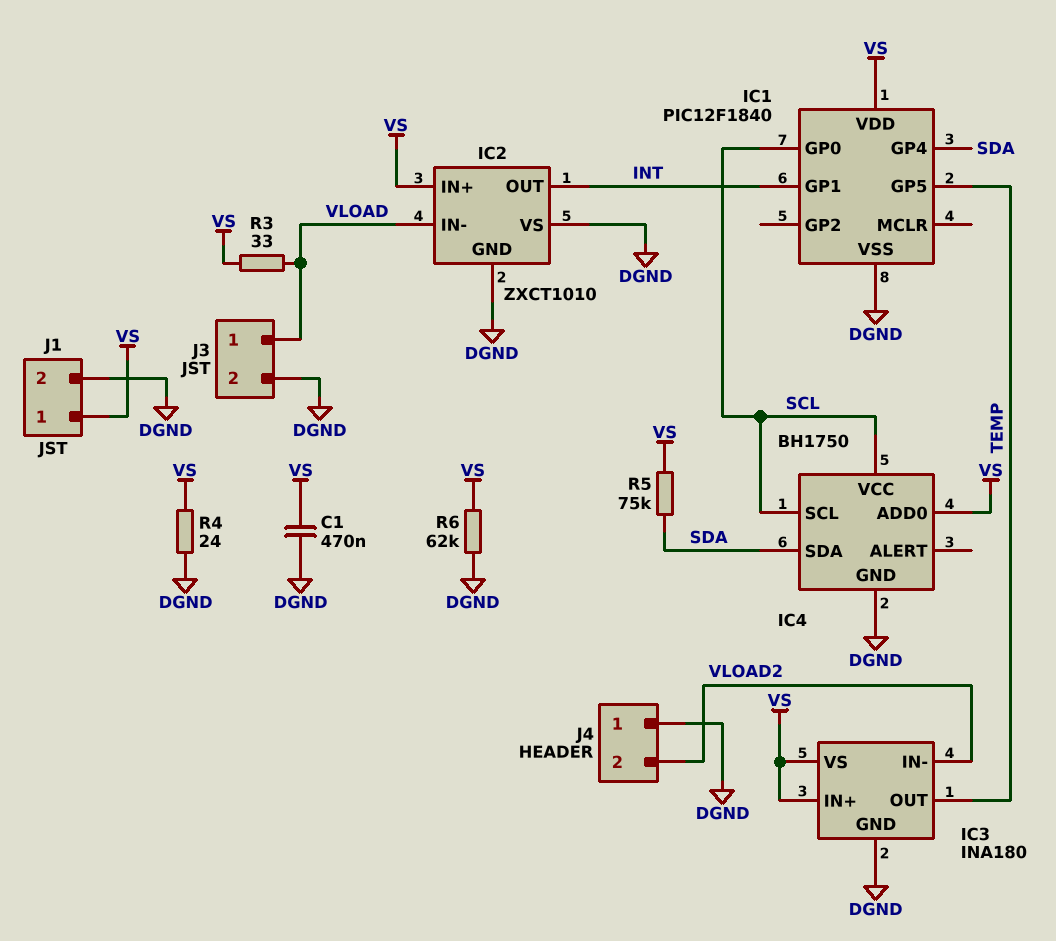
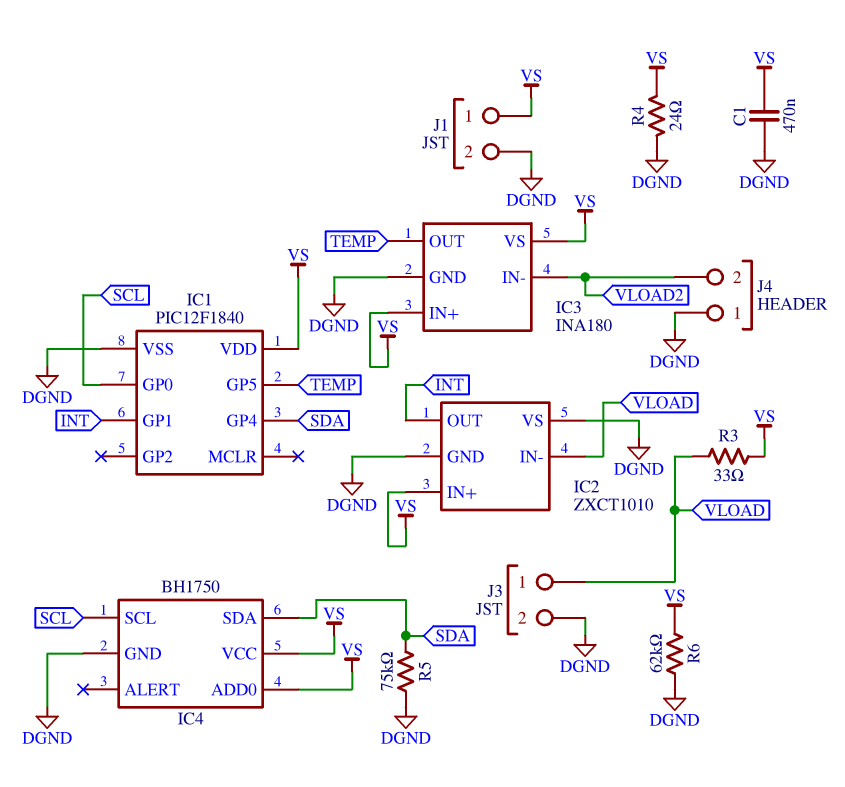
IC4 pin VCC: SCL -> VS
R5: 75k (SDA, VS) -> 75k (DGND, SDA)

